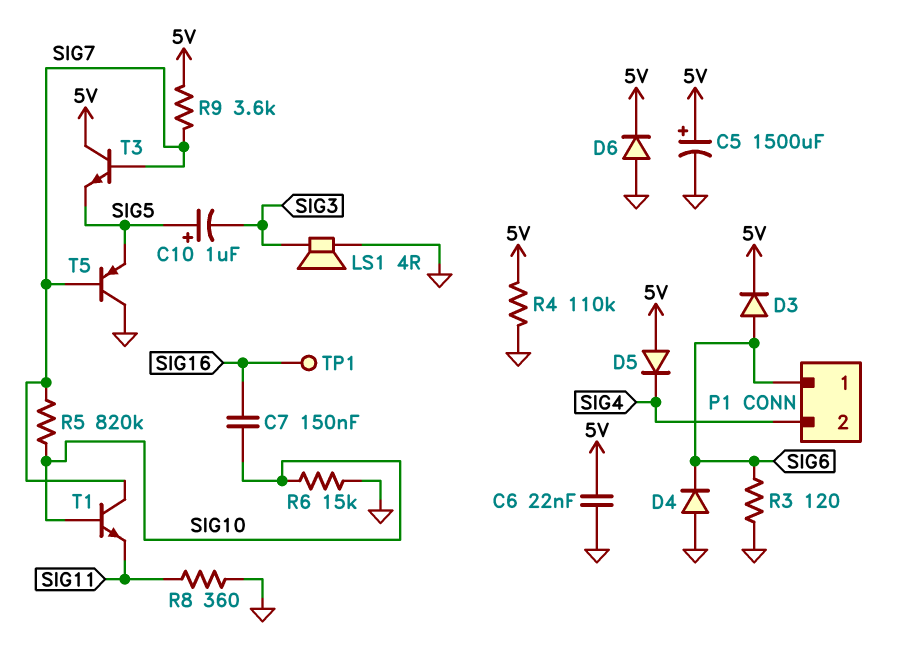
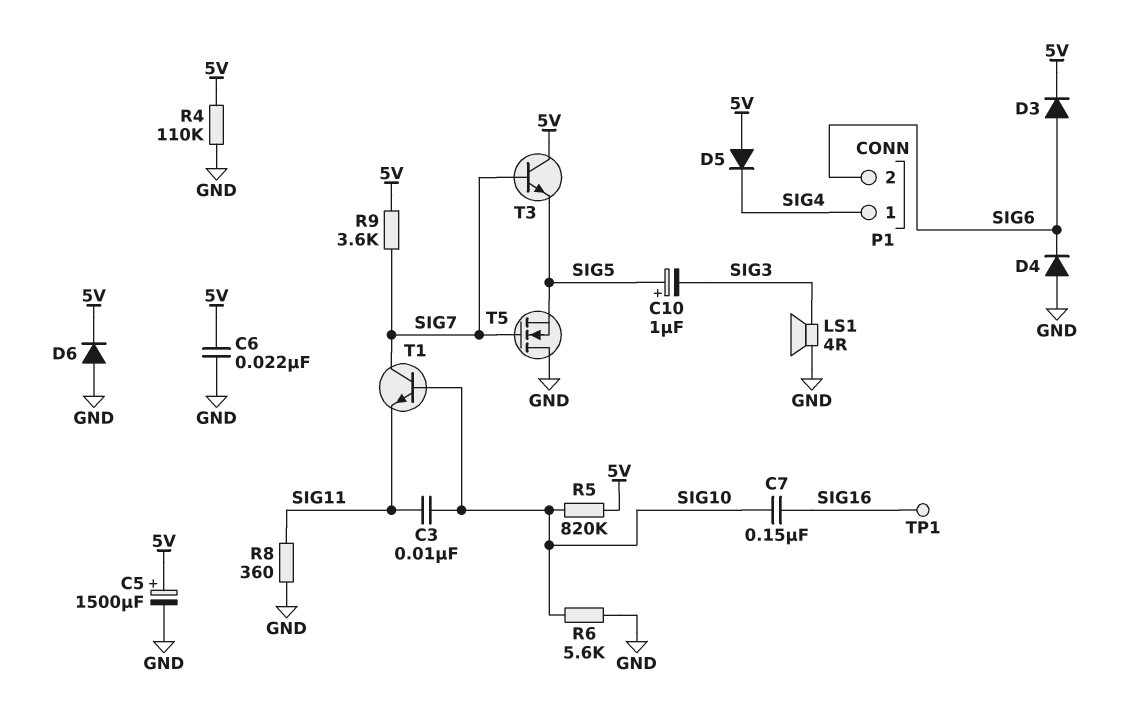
C3: none -> 10nF (SIG10, SIG11)
P1 pin 1: SIG6 -> SIG4
P1 pin 2: SIG4 -> SIG6
R3: 120 (GND, SIG6) -> none
R5: 820k (SIG7, SIG10) -> 820k (5V, SIG10)
R6: 15k (GND, SIG10) -> 5.6k (GND, SIG10)
T5: PNP (B SIG7, C GND, E SIG5) -> NMOS (G SIG7, D GND, S SIG5)

